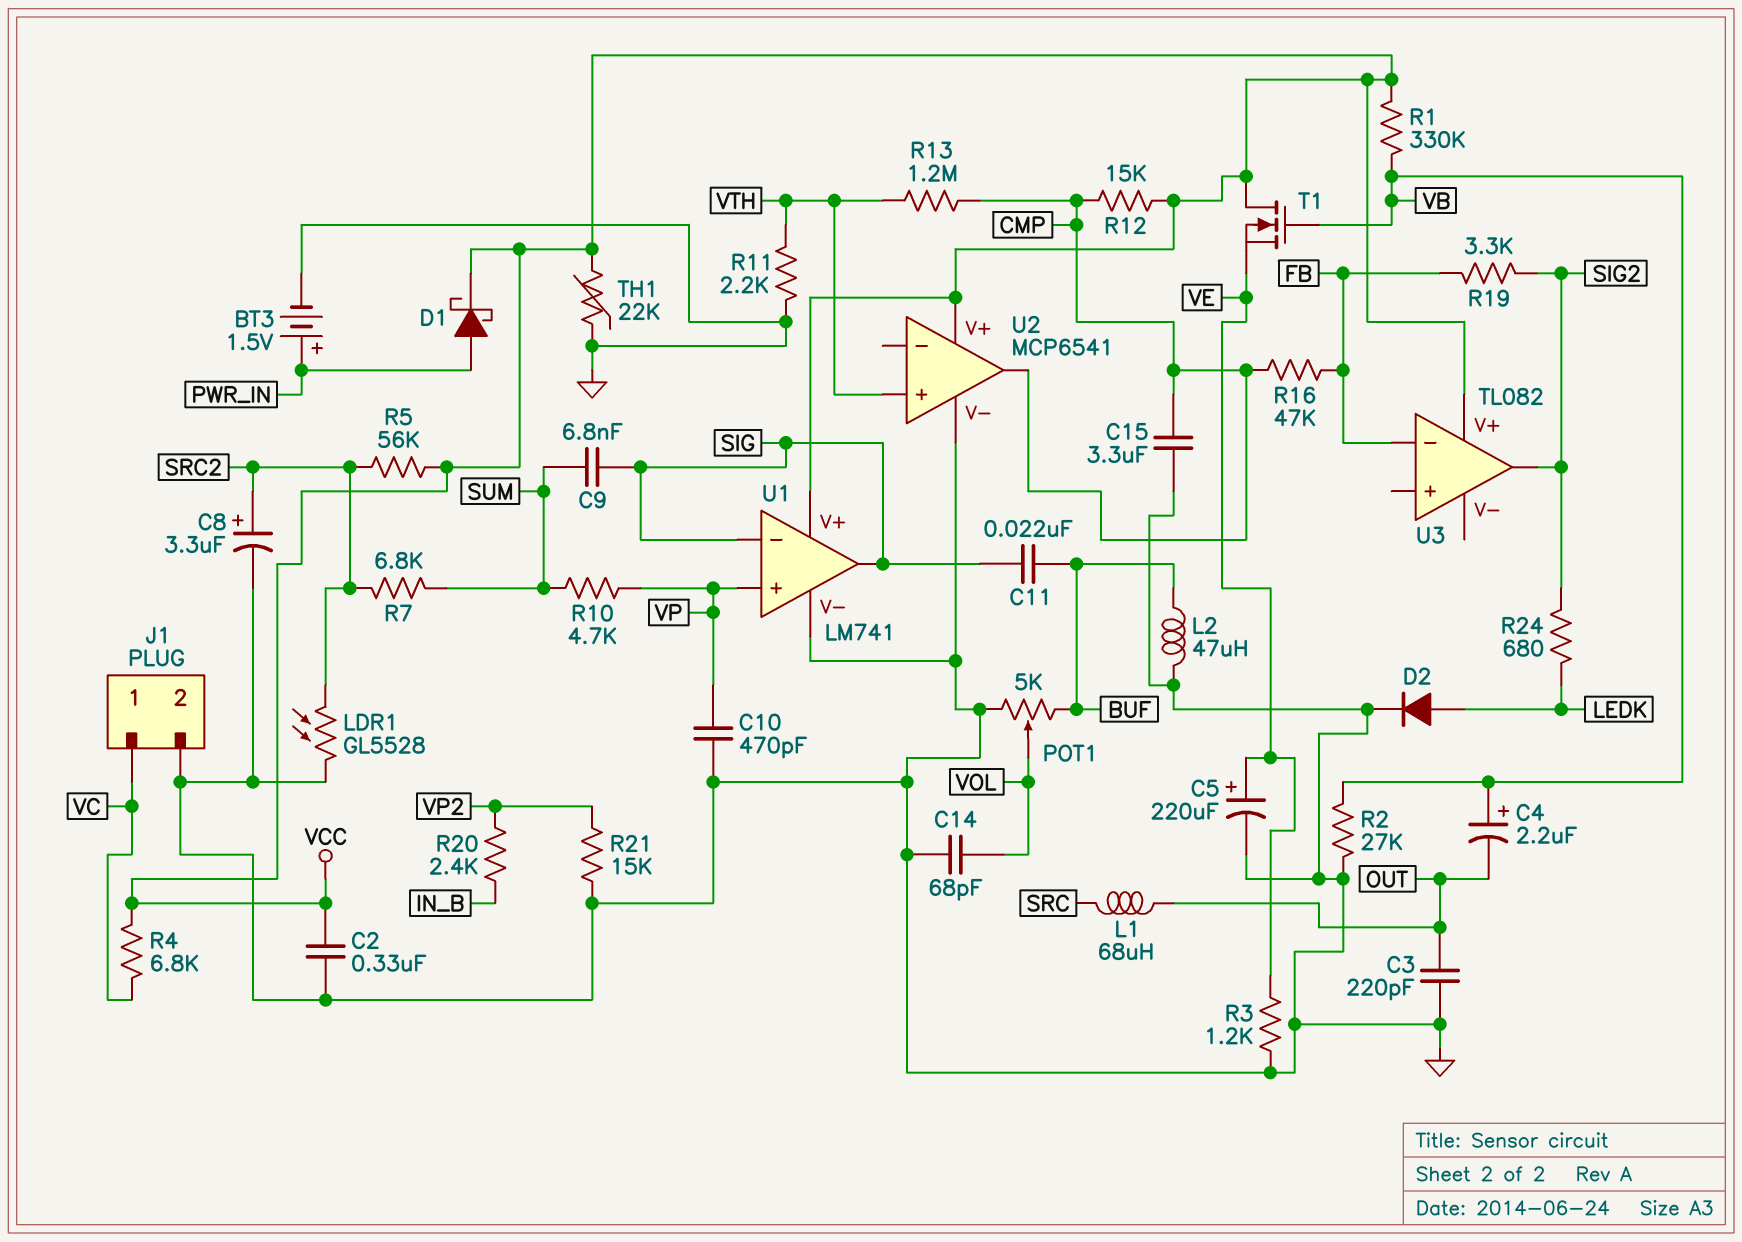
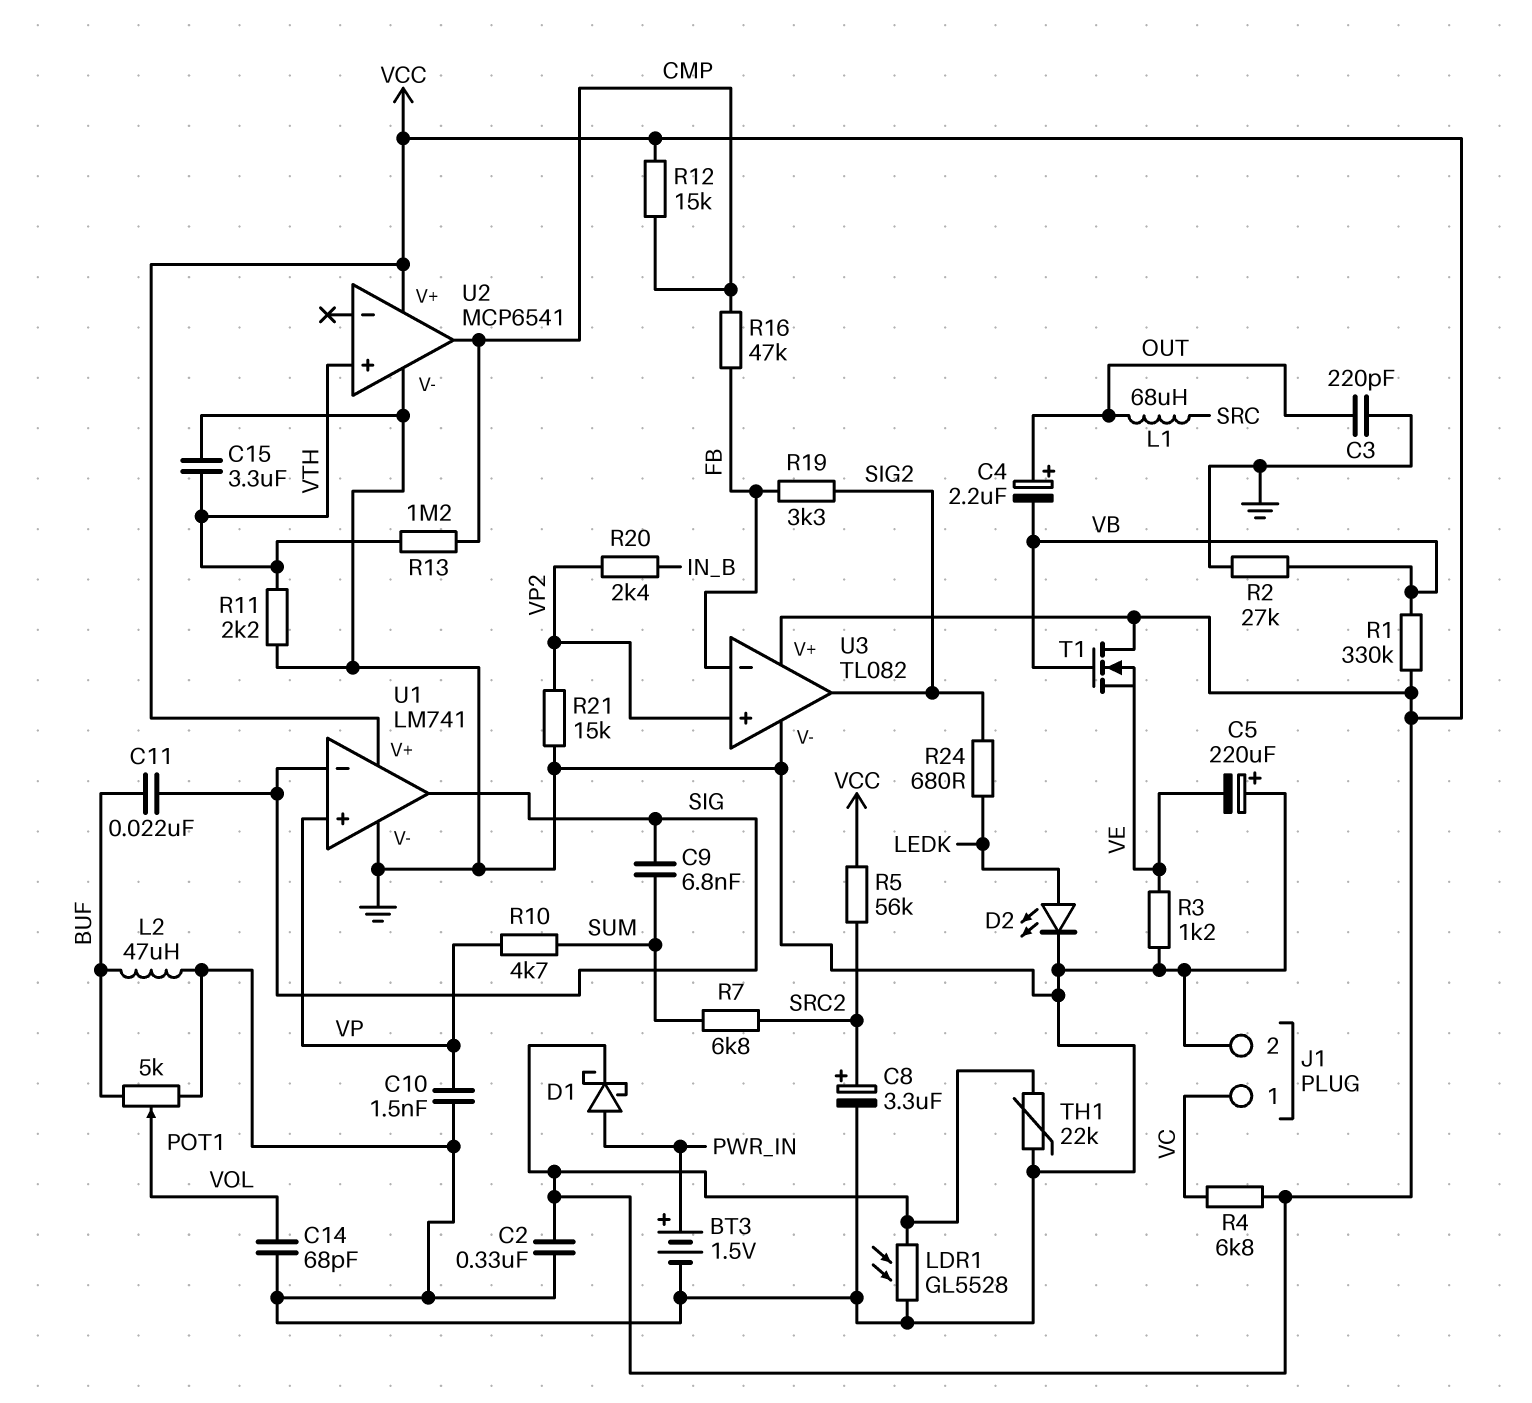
C4: 2.2uF (plus VB, minus OUT) -> 2.2uF (plus OUT, minus VB)
C5: 220uF (plus VE, minus GND) -> 220uF (plus GND, minus VE)
C10: 470pF (GND, VP) -> 1.5nF (GND, VP)
C15: 3.3uF (CMP, GND) -> 3.3uF (GND, VTH)
D2: diode (A LEDK, K GND) -> LED (A LEDK, K GND)
LDR1: GL5528 (GND, SRC2) -> GL5528 (GND, VCC)
U3 pin V-: none -> GND
U3 pin in+: none -> VP2

